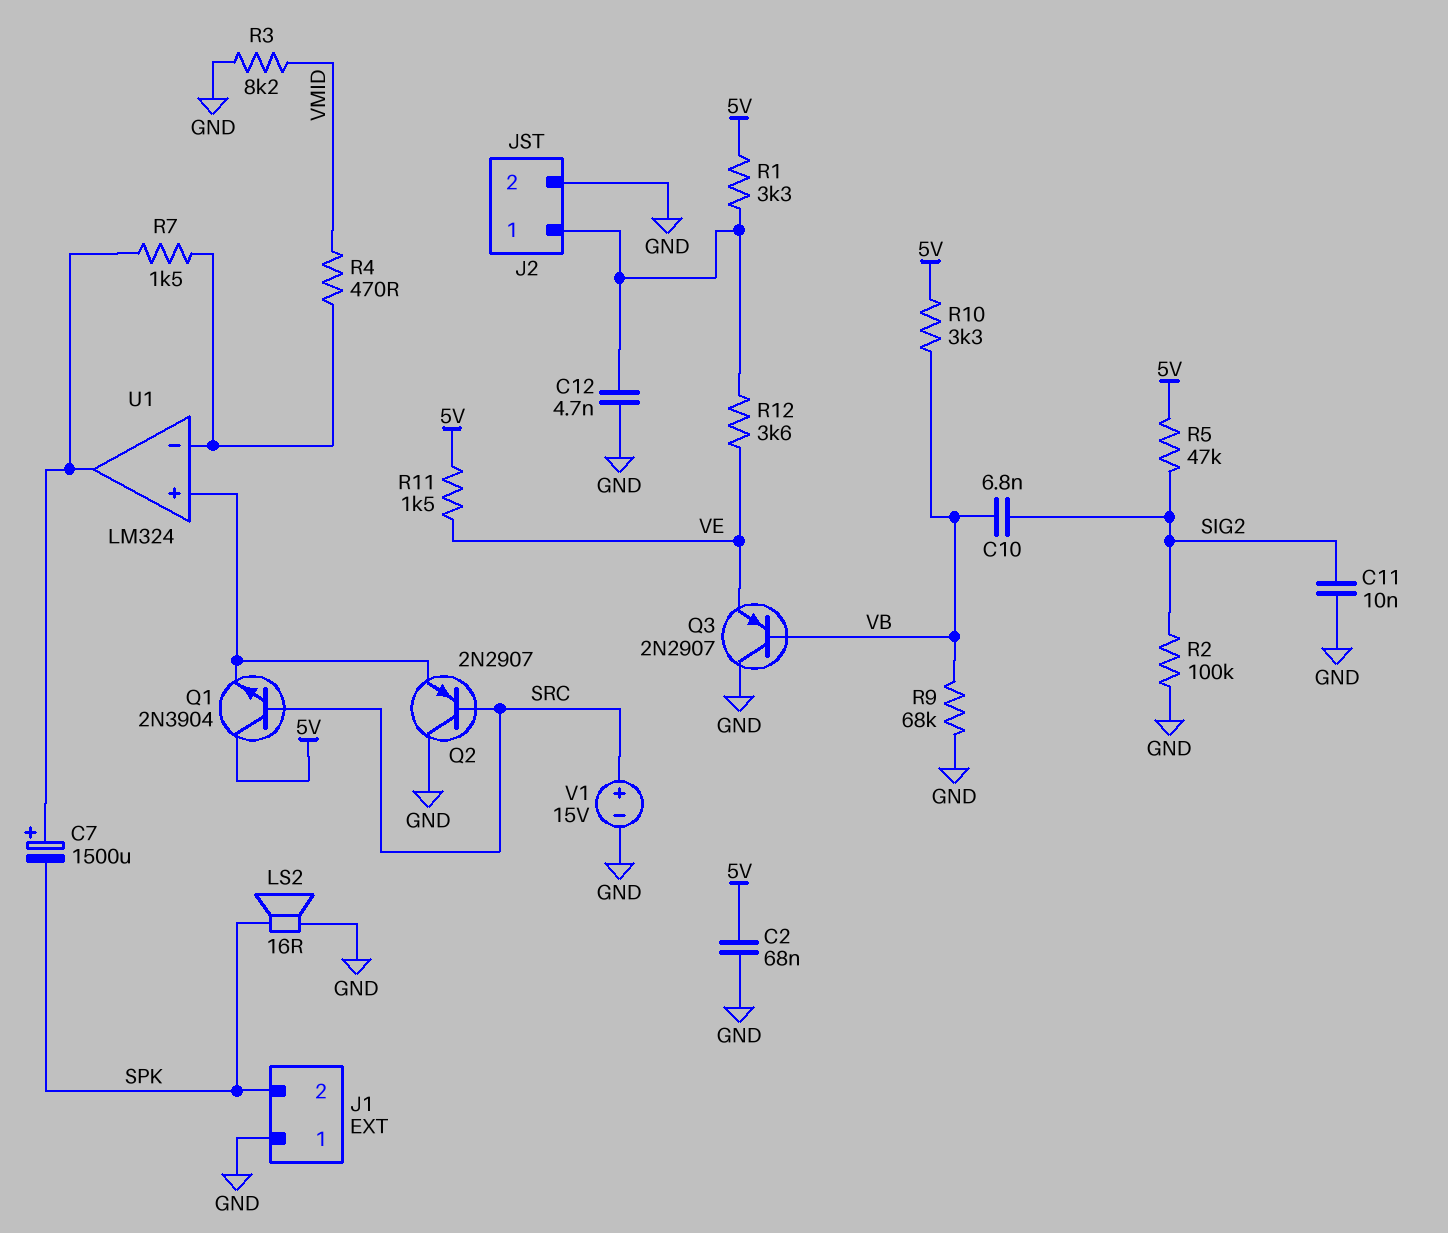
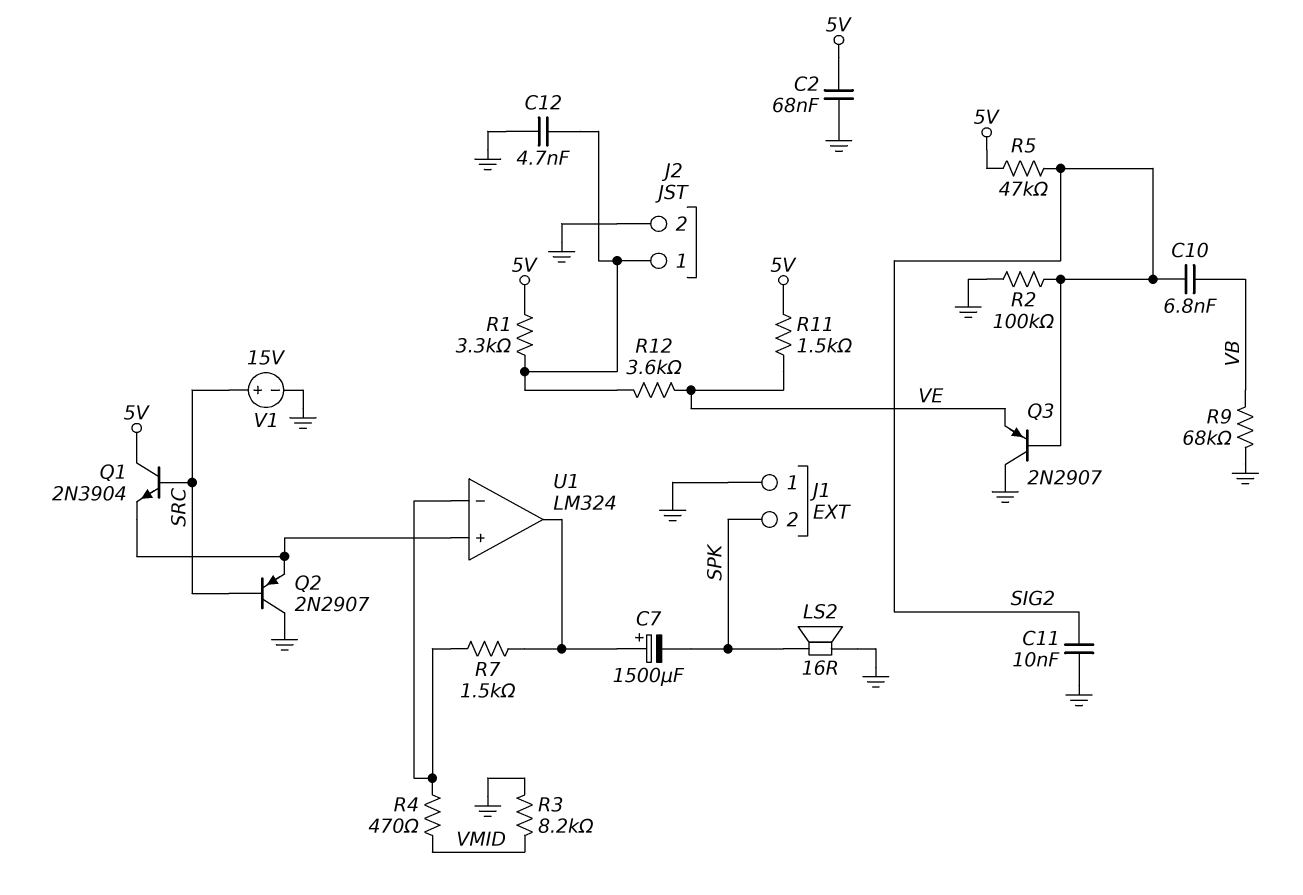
Q3: PNP 2N2907 (B VB, C GND, E VE) -> PNP 2N2907 (B SIG2, C GND, E VE)
R10: 3.3k (5V, VB) -> none

